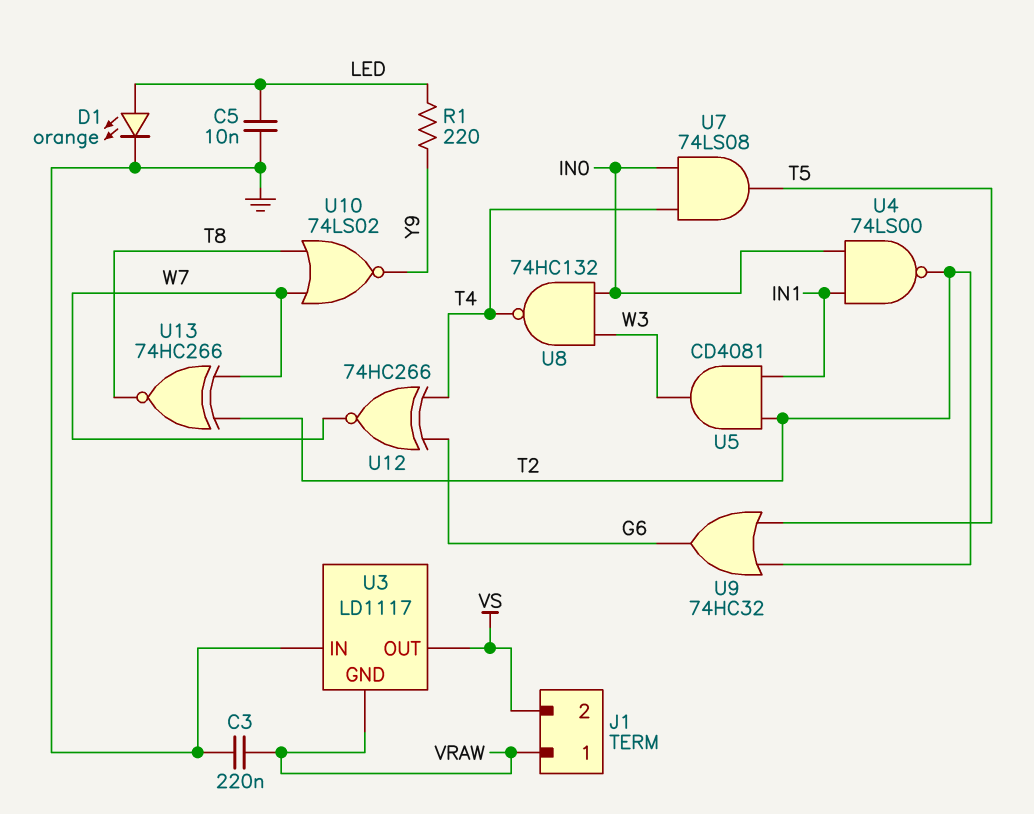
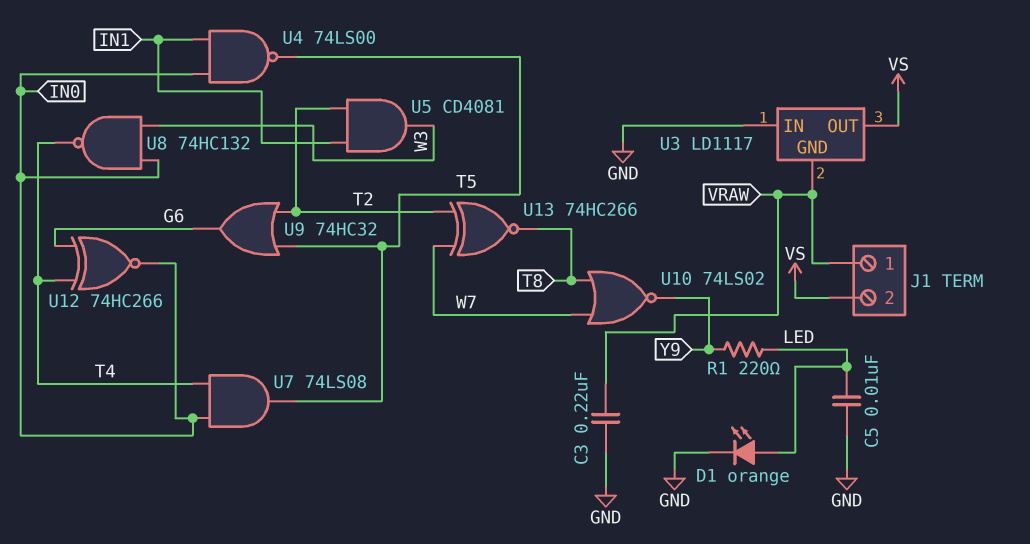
U4: NAND 74LS00 (in IN0, in IN1, out T2) -> NAND 74LS00 (in IN0, in IN1, out T5)
U12: XNOR 74HC266 (in G6, in T4, out W7) -> XNOR 74HC266 (in G6, in T4, out IN0)

